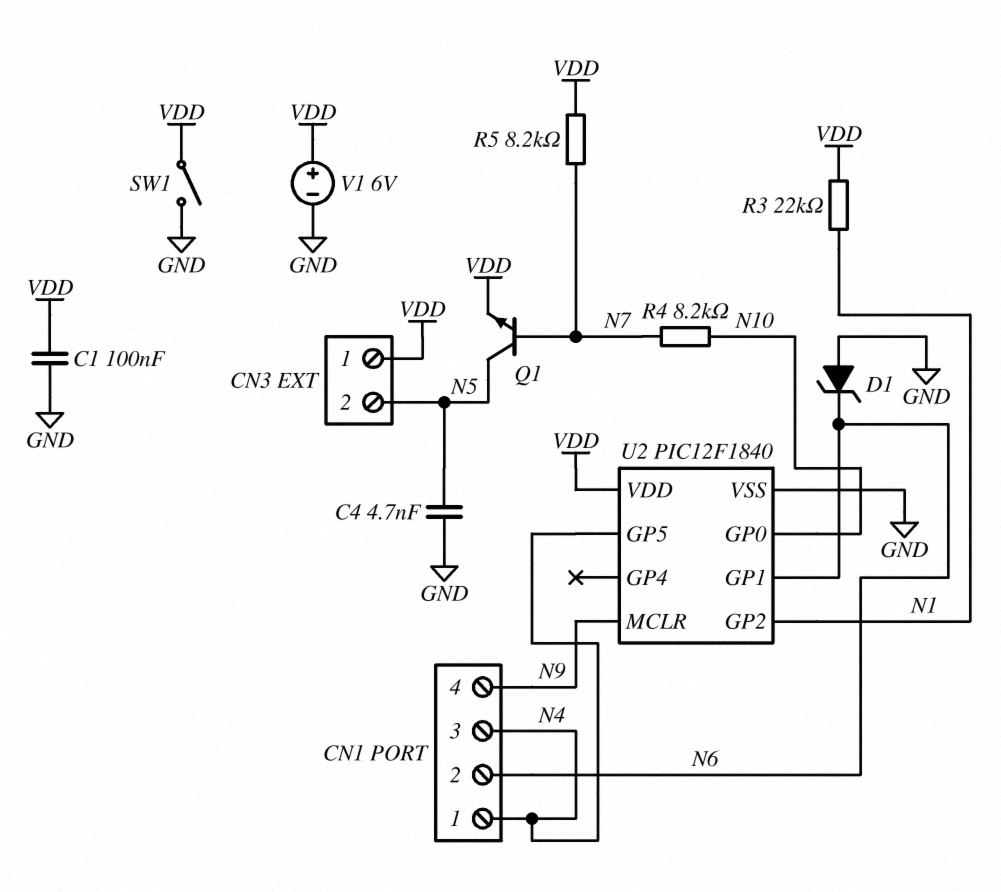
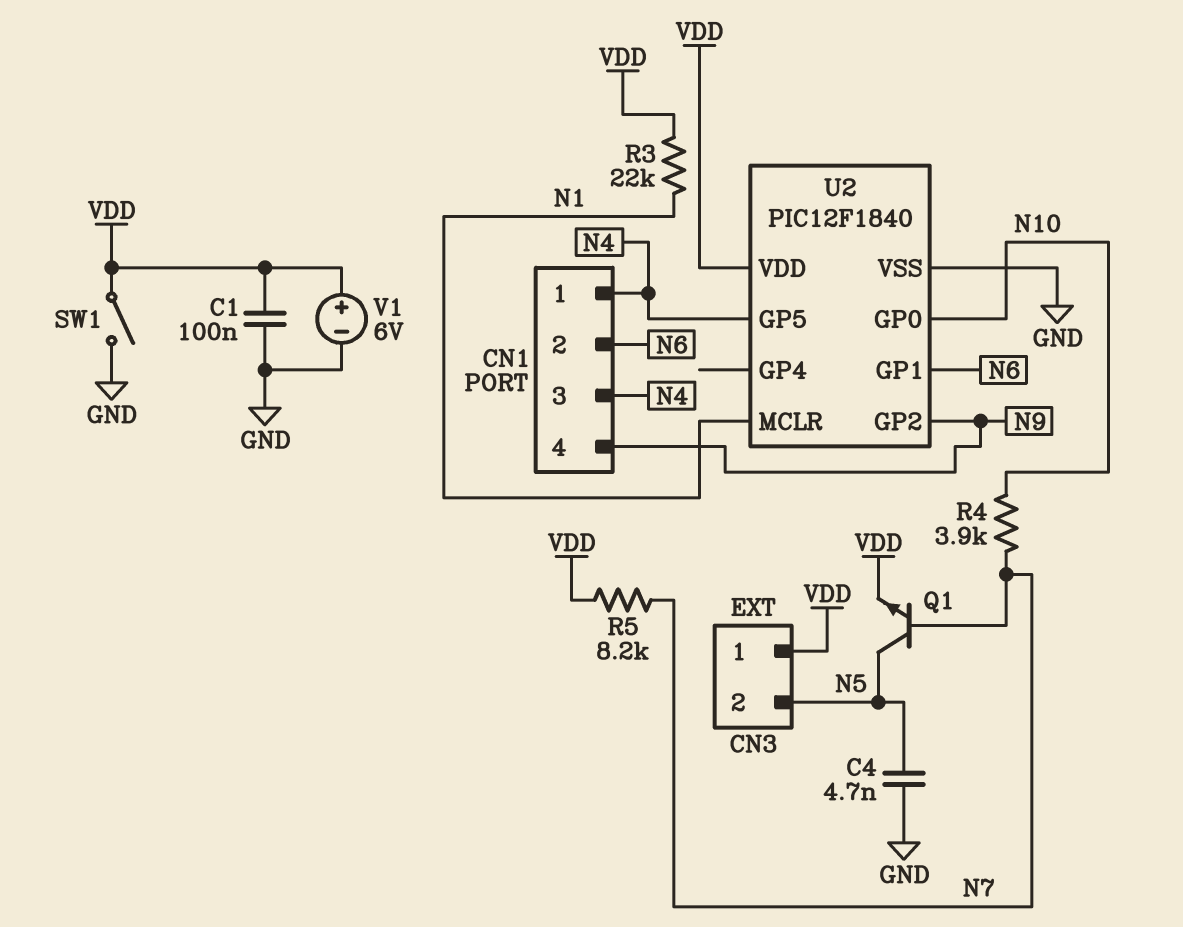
D1: zener (A GND, K N6) -> none
R4: 8.2k (N7, N10) -> 3.9k (N7, N10)
U2 pin GP2: N1 -> N9
U2 pin MCLR: N9 -> N1

